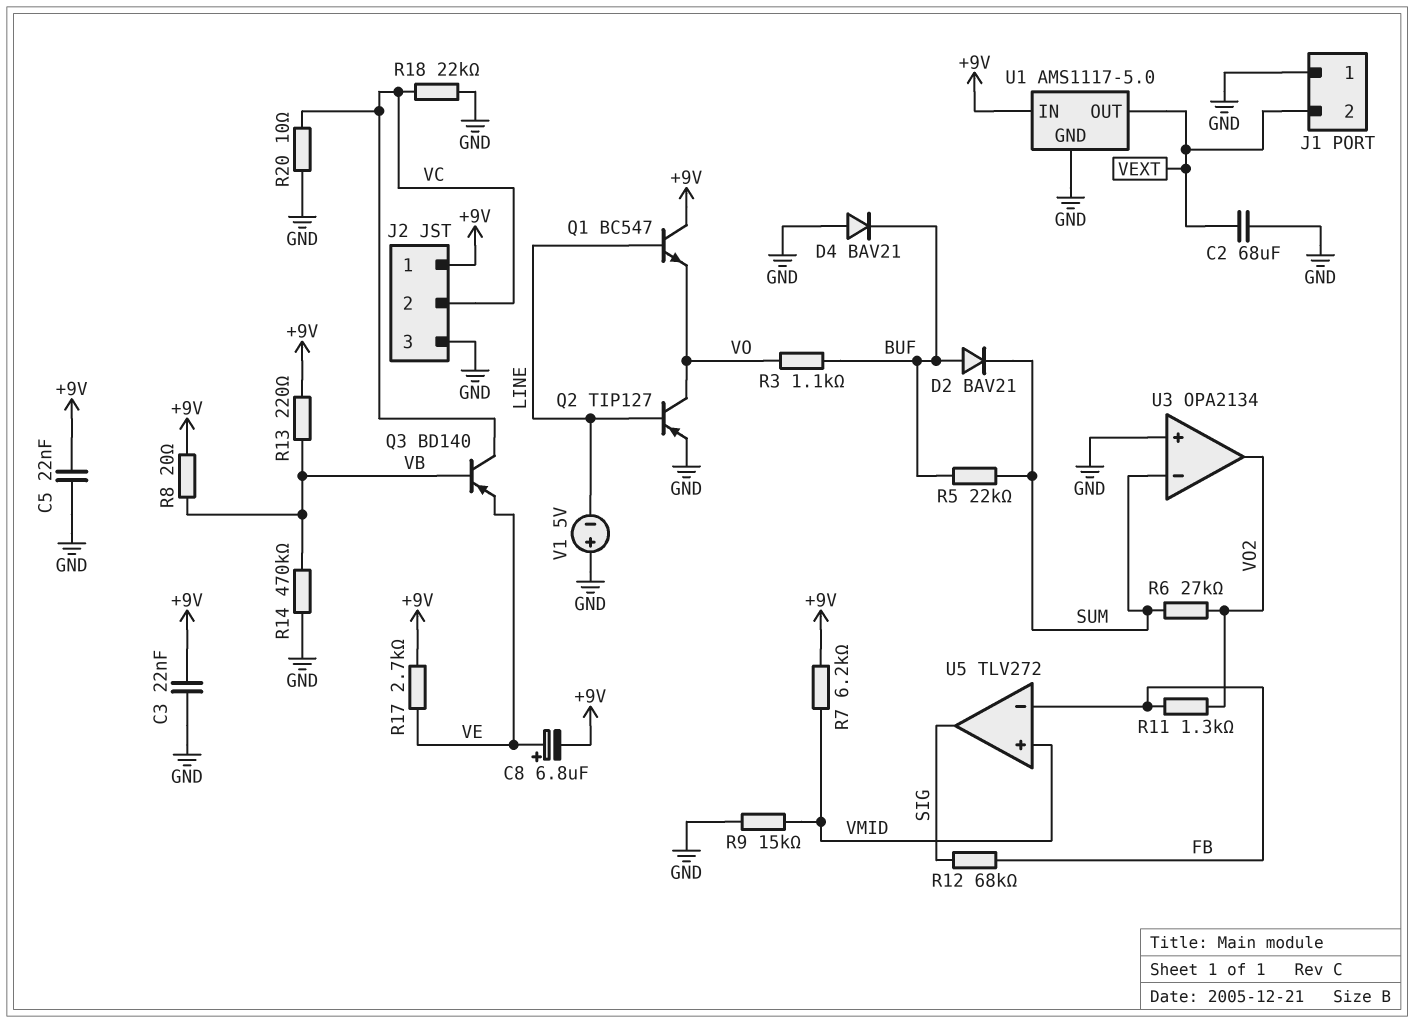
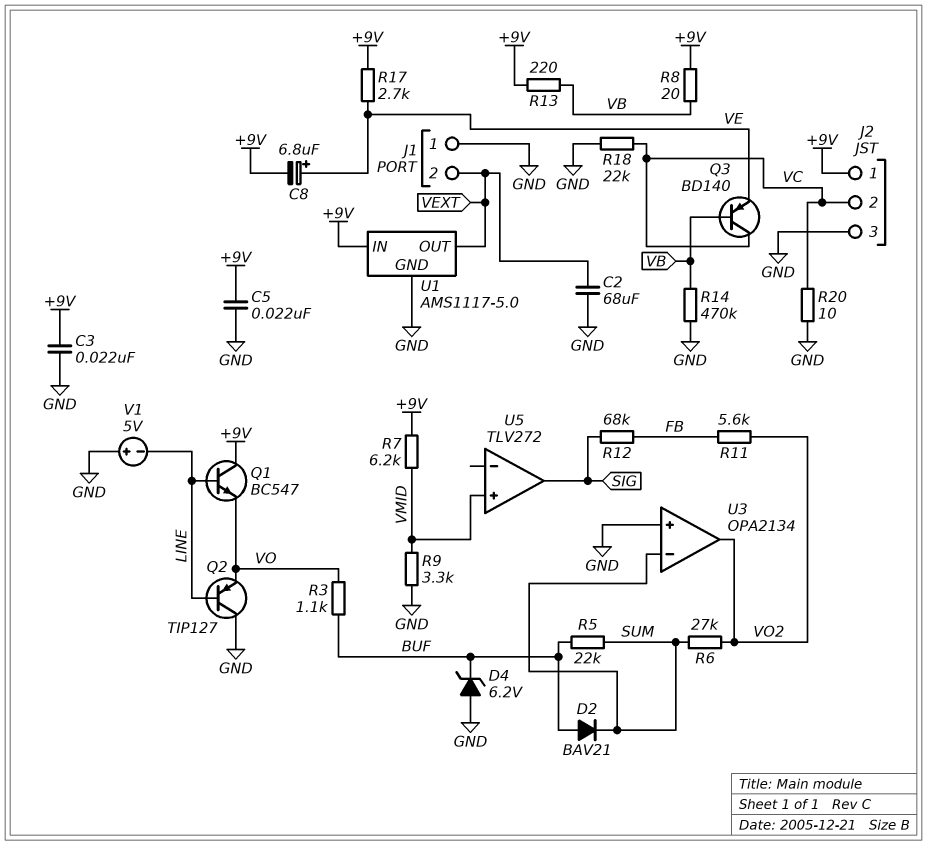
D4: diode BAV21 (A GND, K BUF) -> zener 6.2V (A GND, K BUF)
Q2: PNP TIP127 (B LINE, C VO, E GND) -> PNP TIP127 (B LINE, C GND, E VO)
R9: 15k (GND, VMID) -> 3.3k (GND, VMID)
R11: 1.3k (FB, VO2) -> 5.6k (FB, VO2)
U5 pin in-: FB -> none

